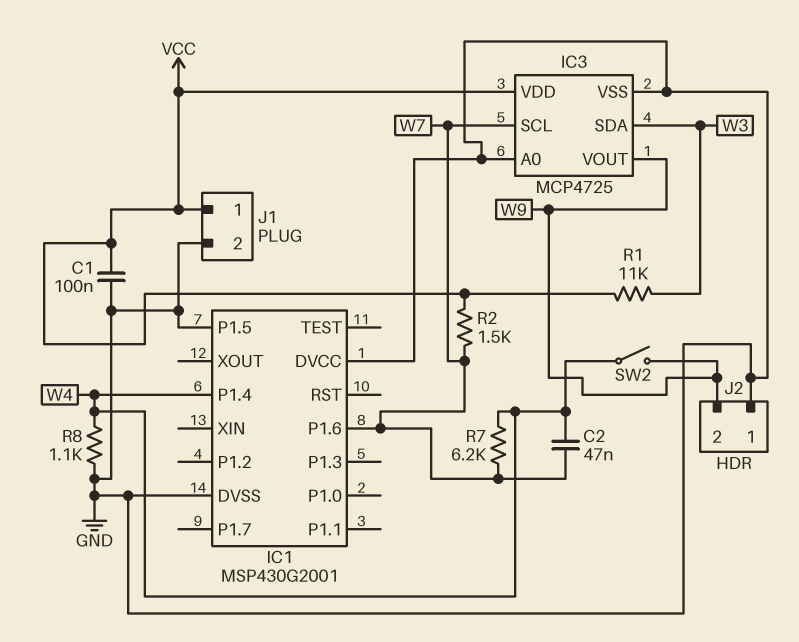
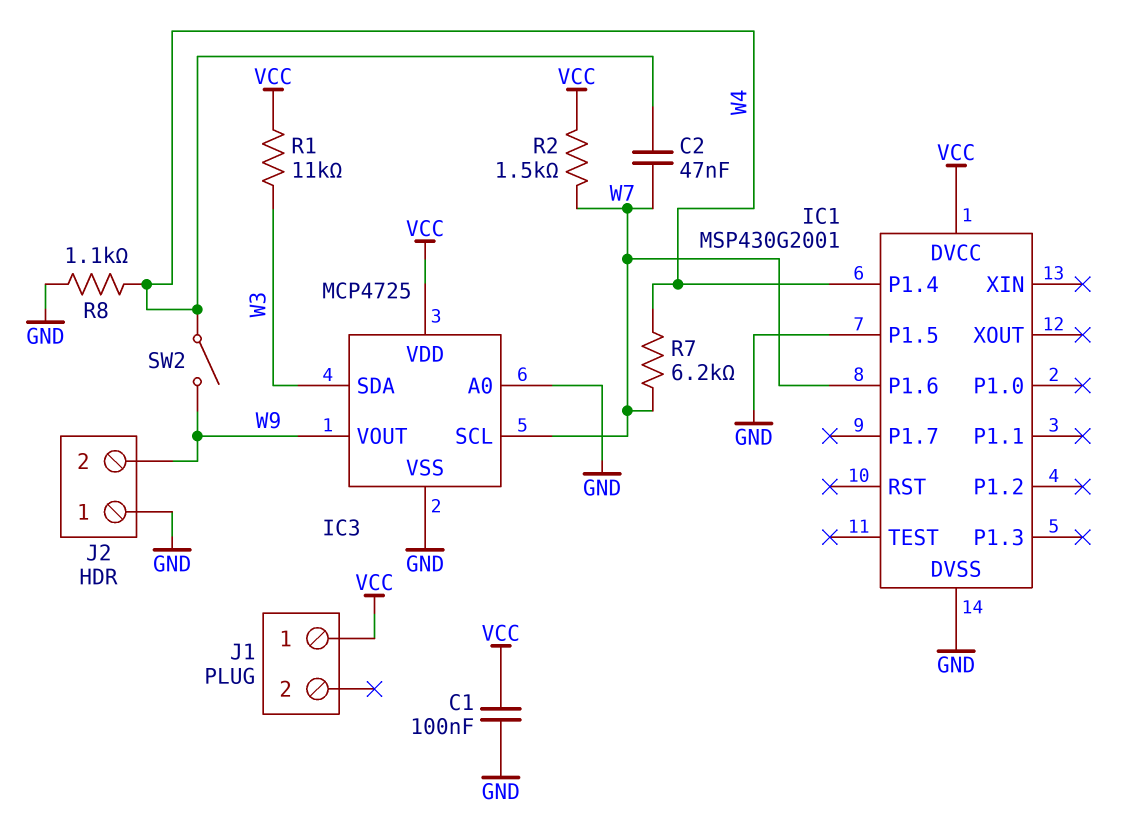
IC1 pin DVCC: GND -> VCC
J1 pin 2: GND -> none

